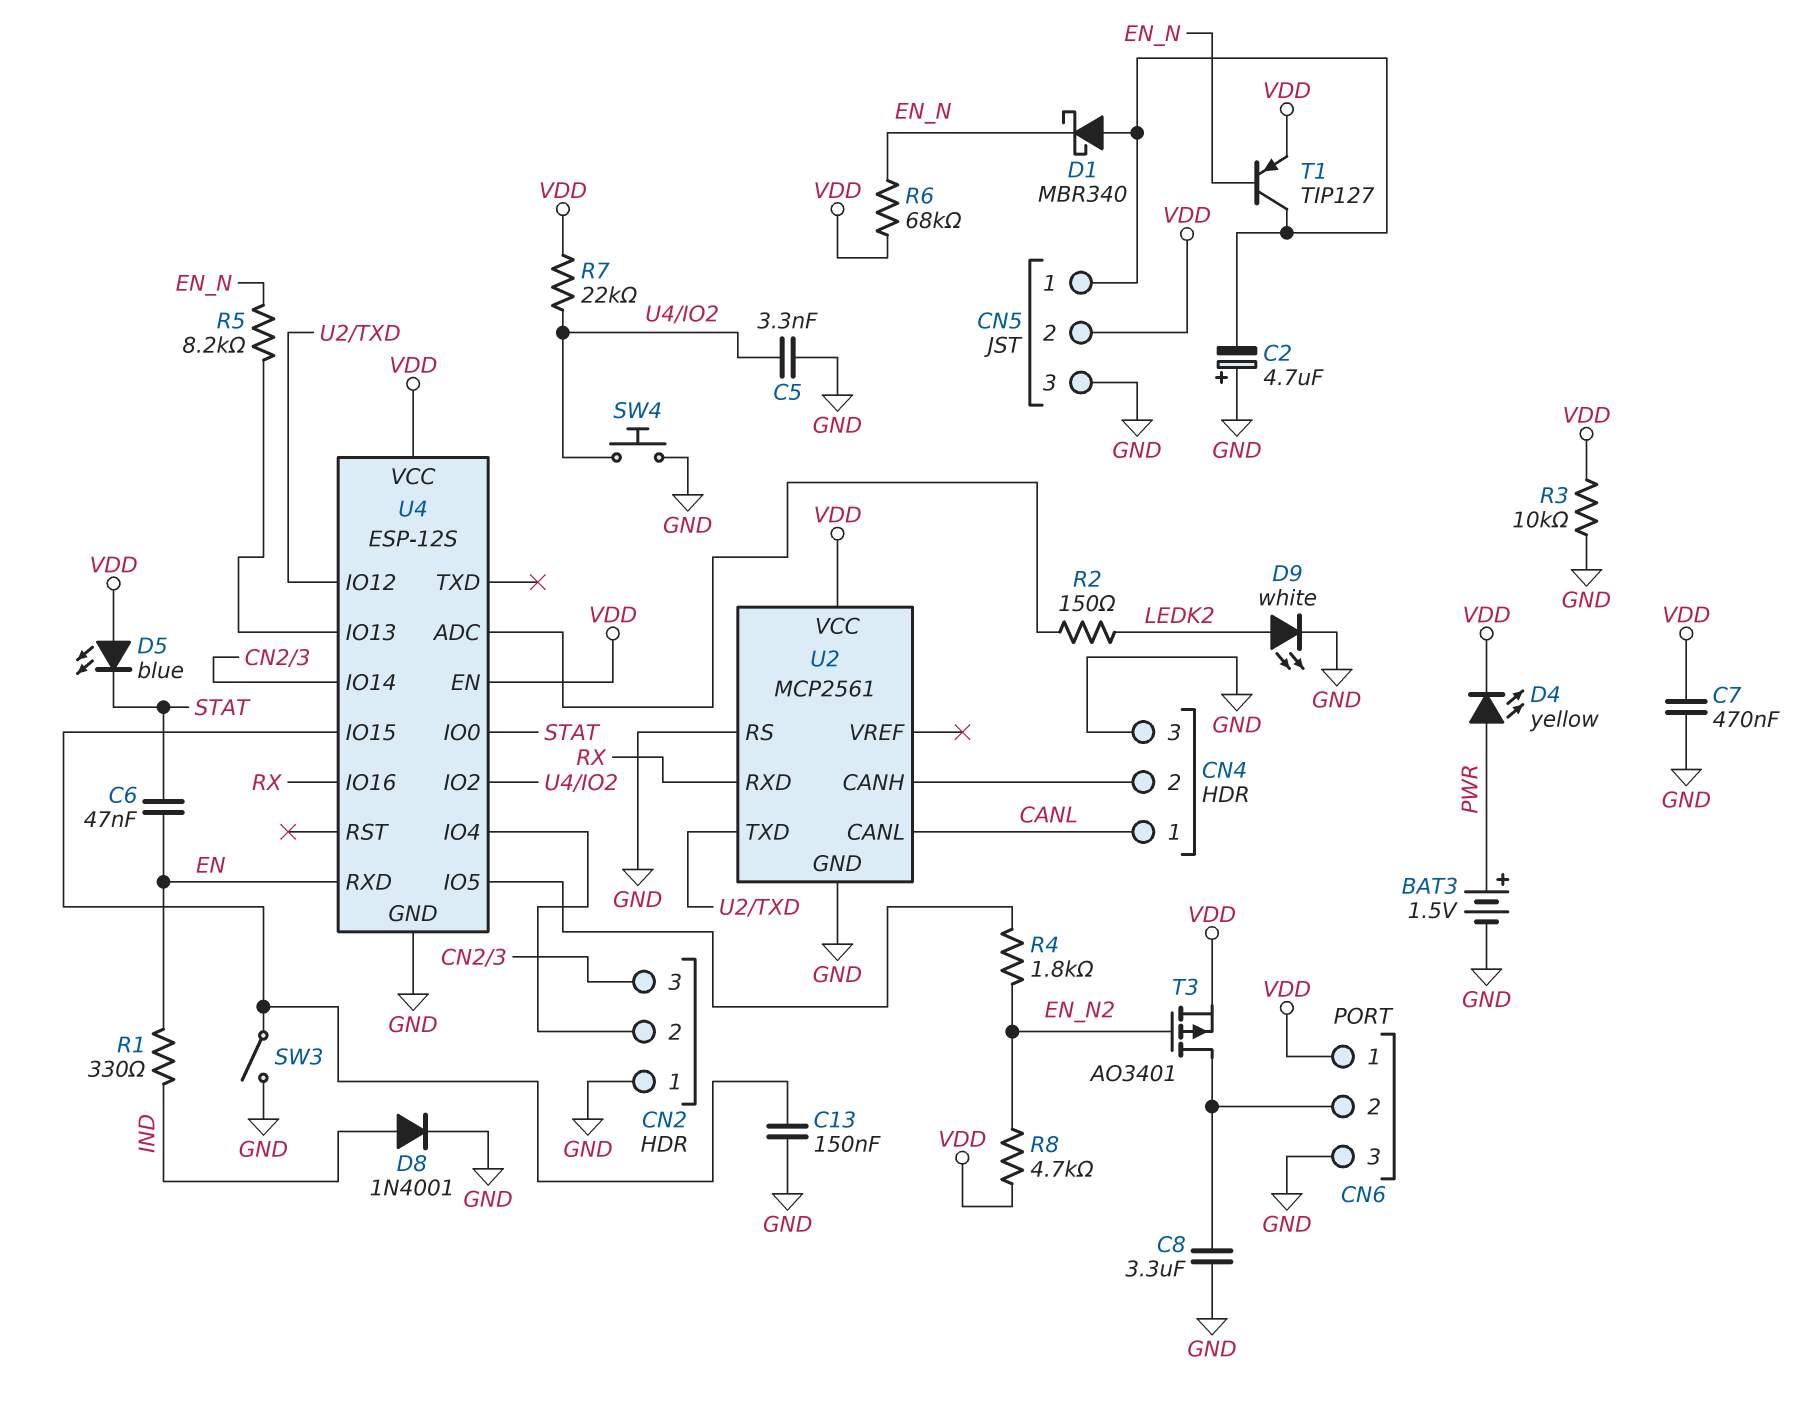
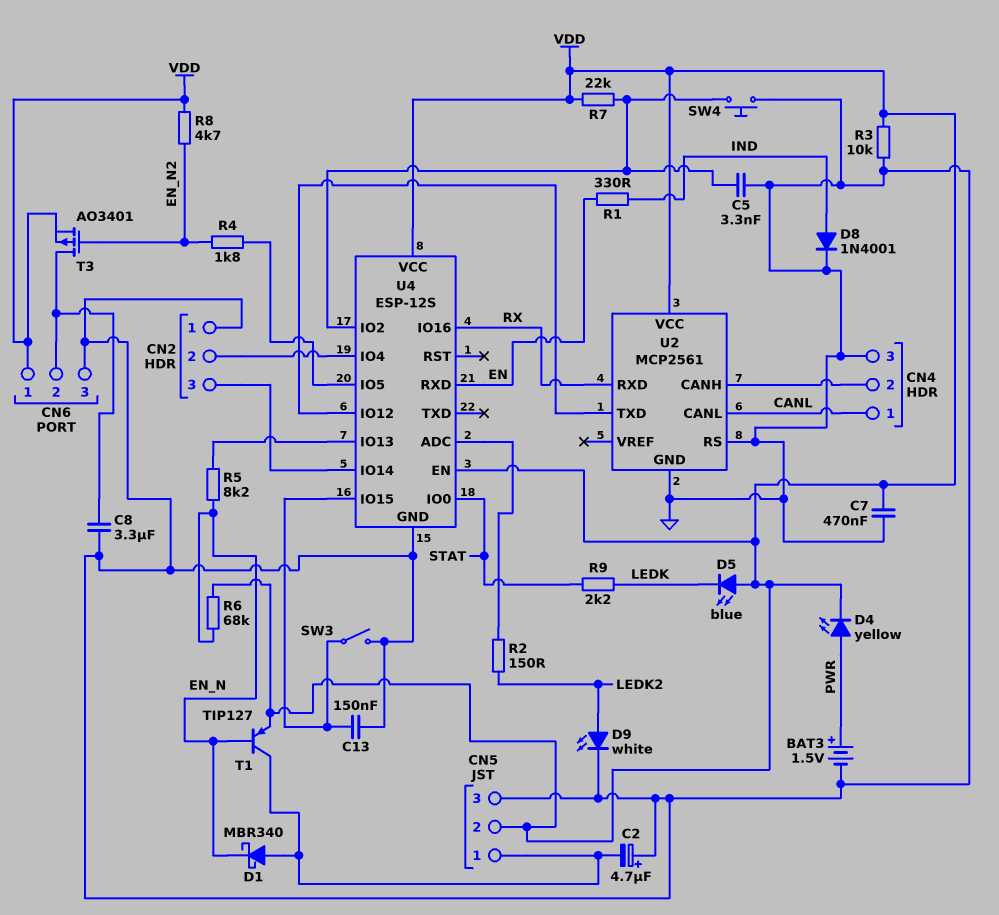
C6: 47nF (EN, STAT) -> none
D5: LED blue (A VDD, K STAT) -> LED blue (A VDD, K LEDK)
R9: none -> 2.2k (LEDK, STAT)

